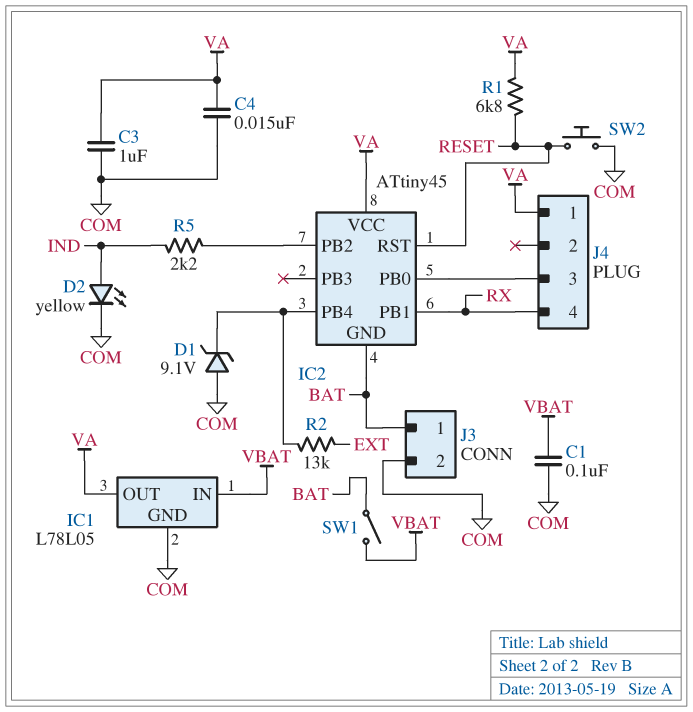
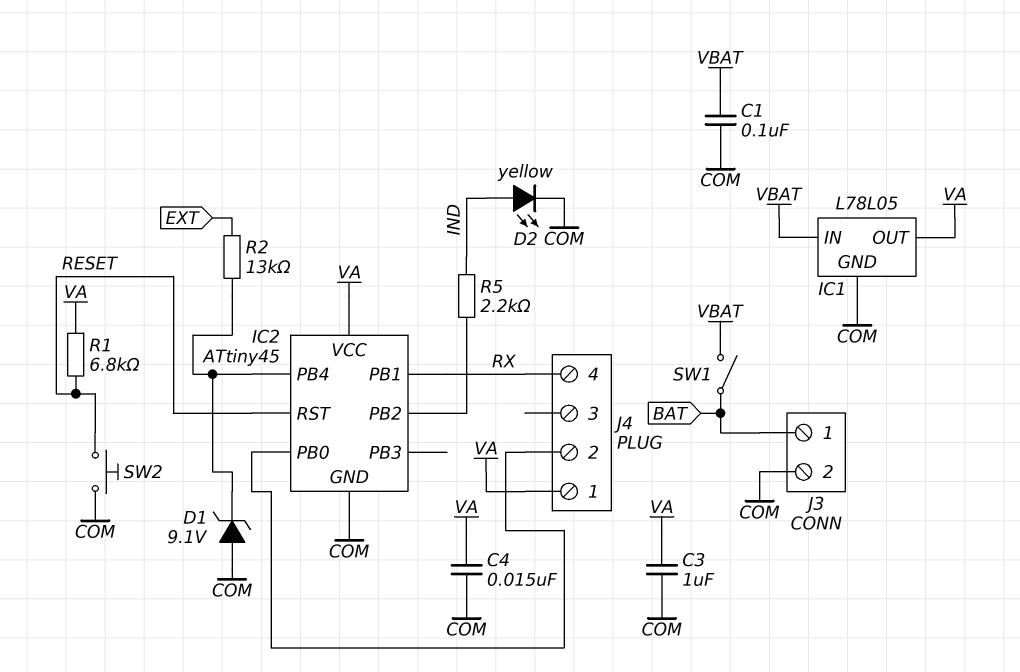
IC2 pin GND: BAT -> COM
J4 pin 2: none -> IC2/PB0
J4 pin 3: IC2/PB0 -> none

